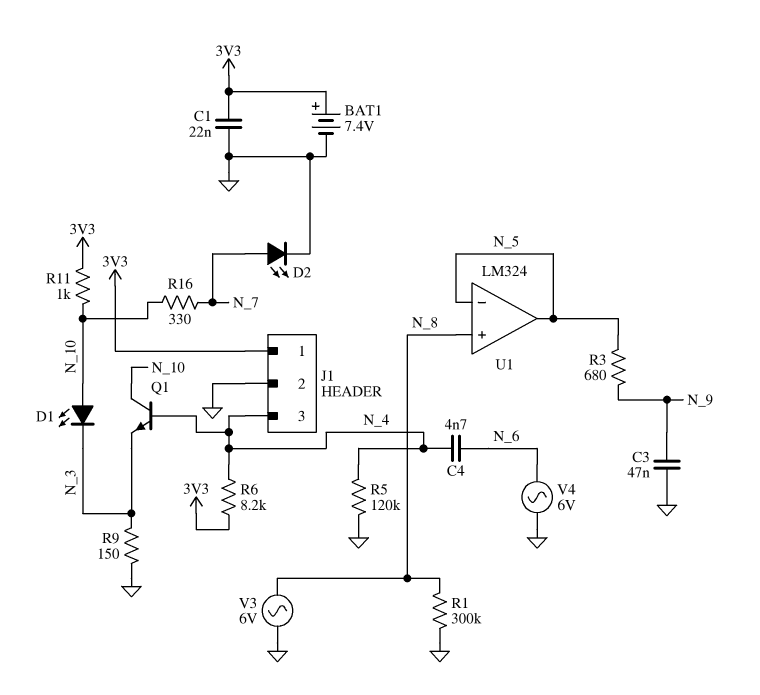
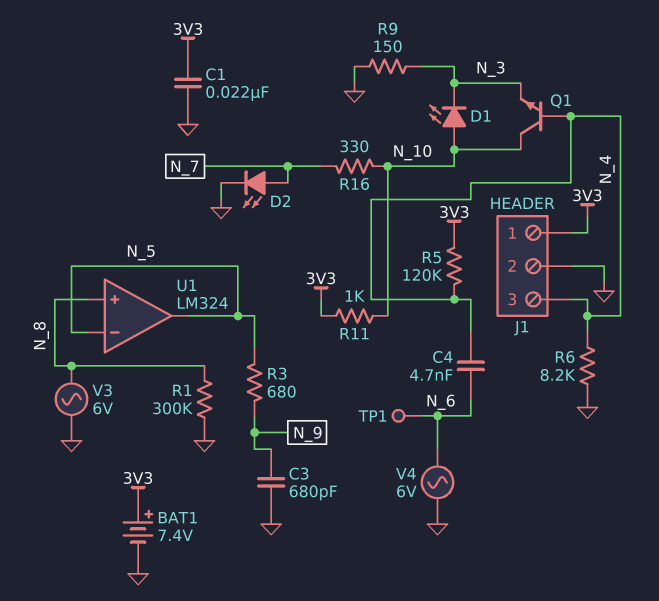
C3: 47nF (GND, N_9) -> 680pF (GND, N_9)
R5: 120k (GND, N_4) -> 120k (3V3, N_4)
R6: 8.2k (3V3, N_4) -> 8.2k (GND, N_4)
TP1: none -> test point (N_6)

